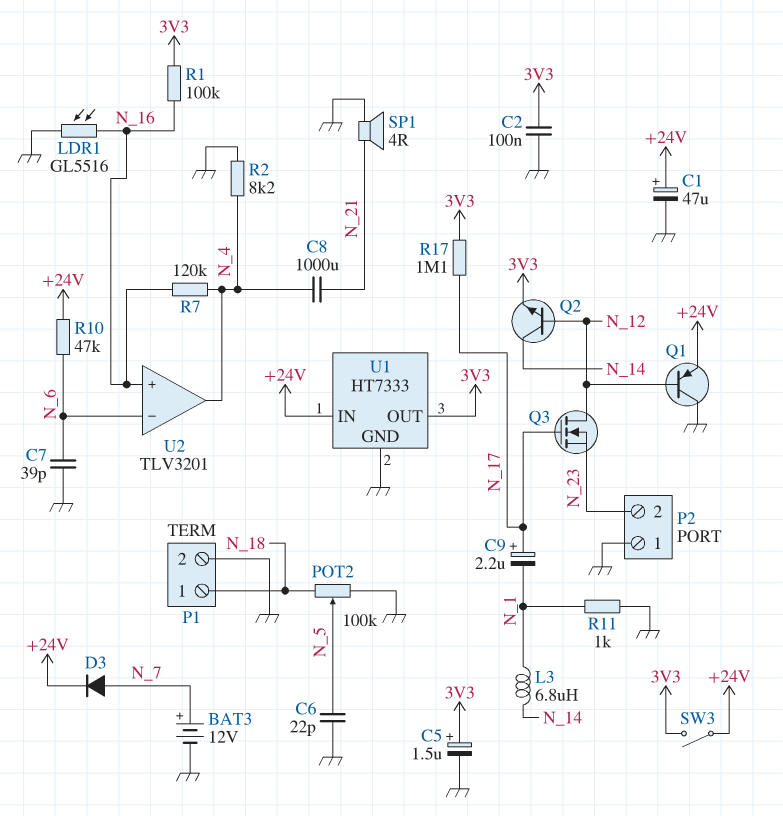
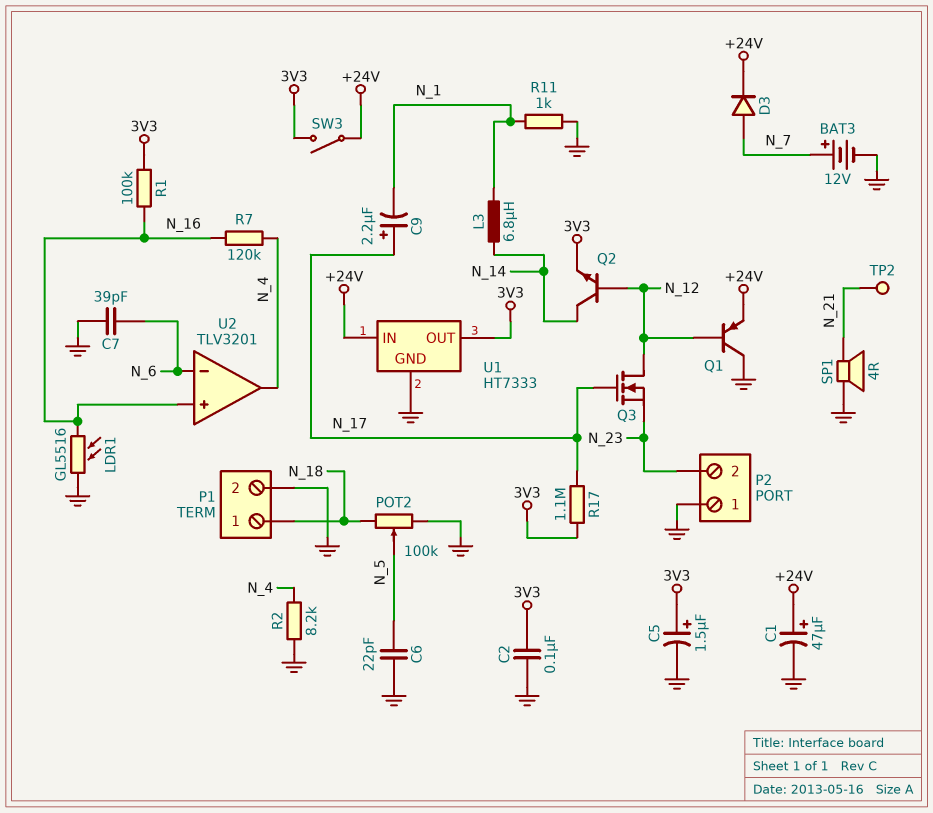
C8: 1000uF (N_4, N_21) -> none
R10: 47k (+24V, N_6) -> none
TP2: none -> test point (N_21)

